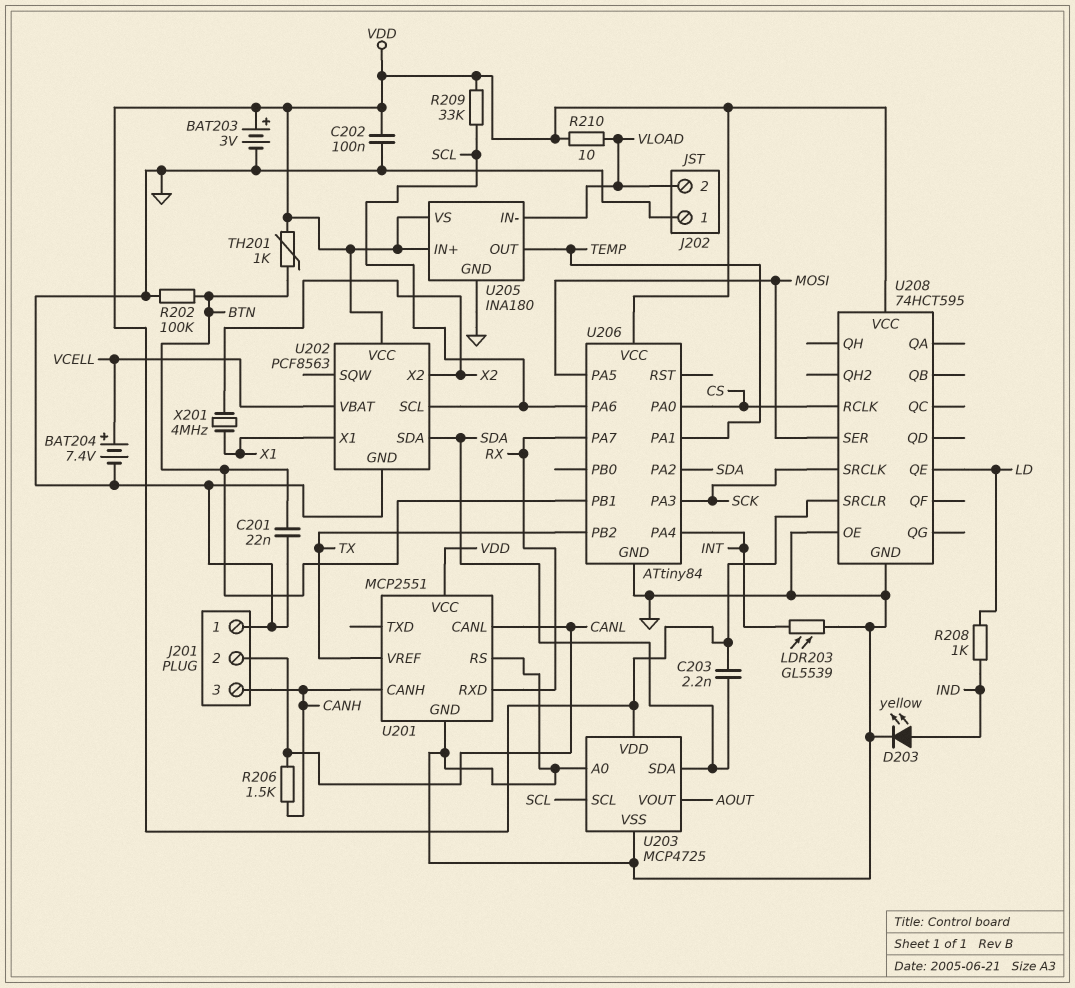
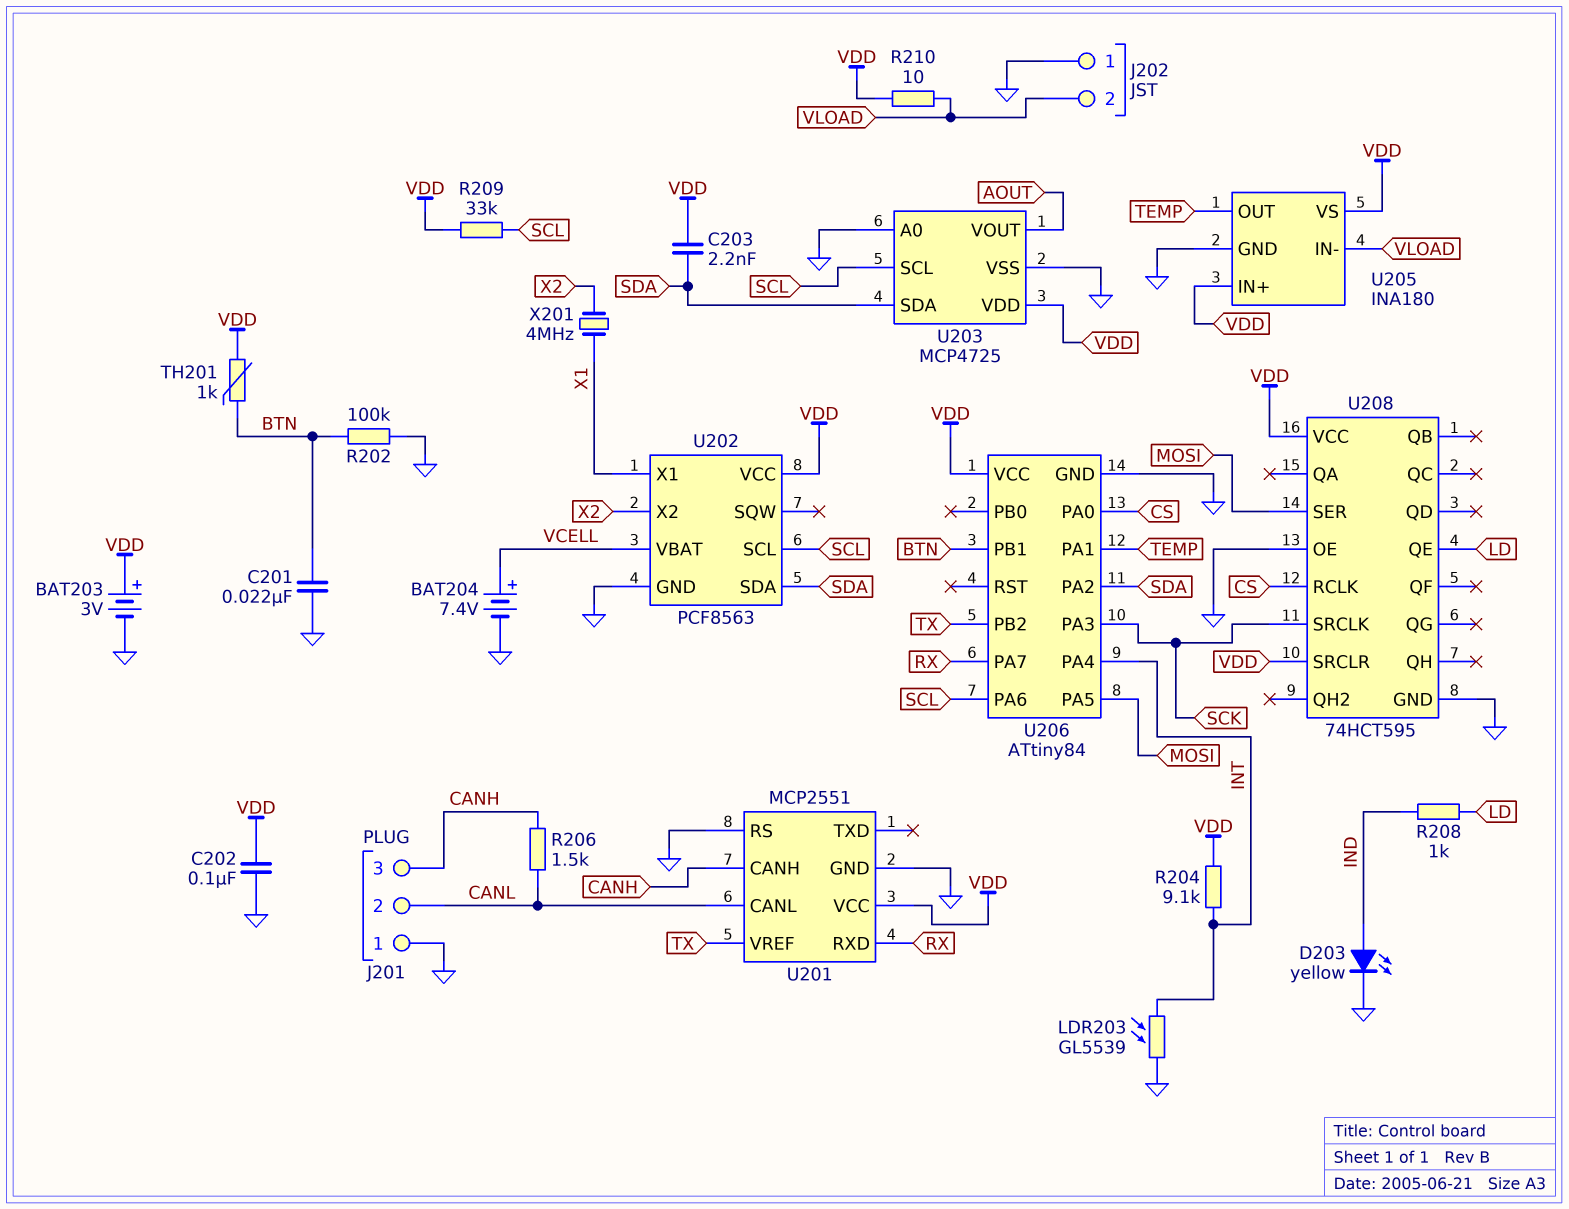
R204: none -> 9.1k (INT, VDD)

